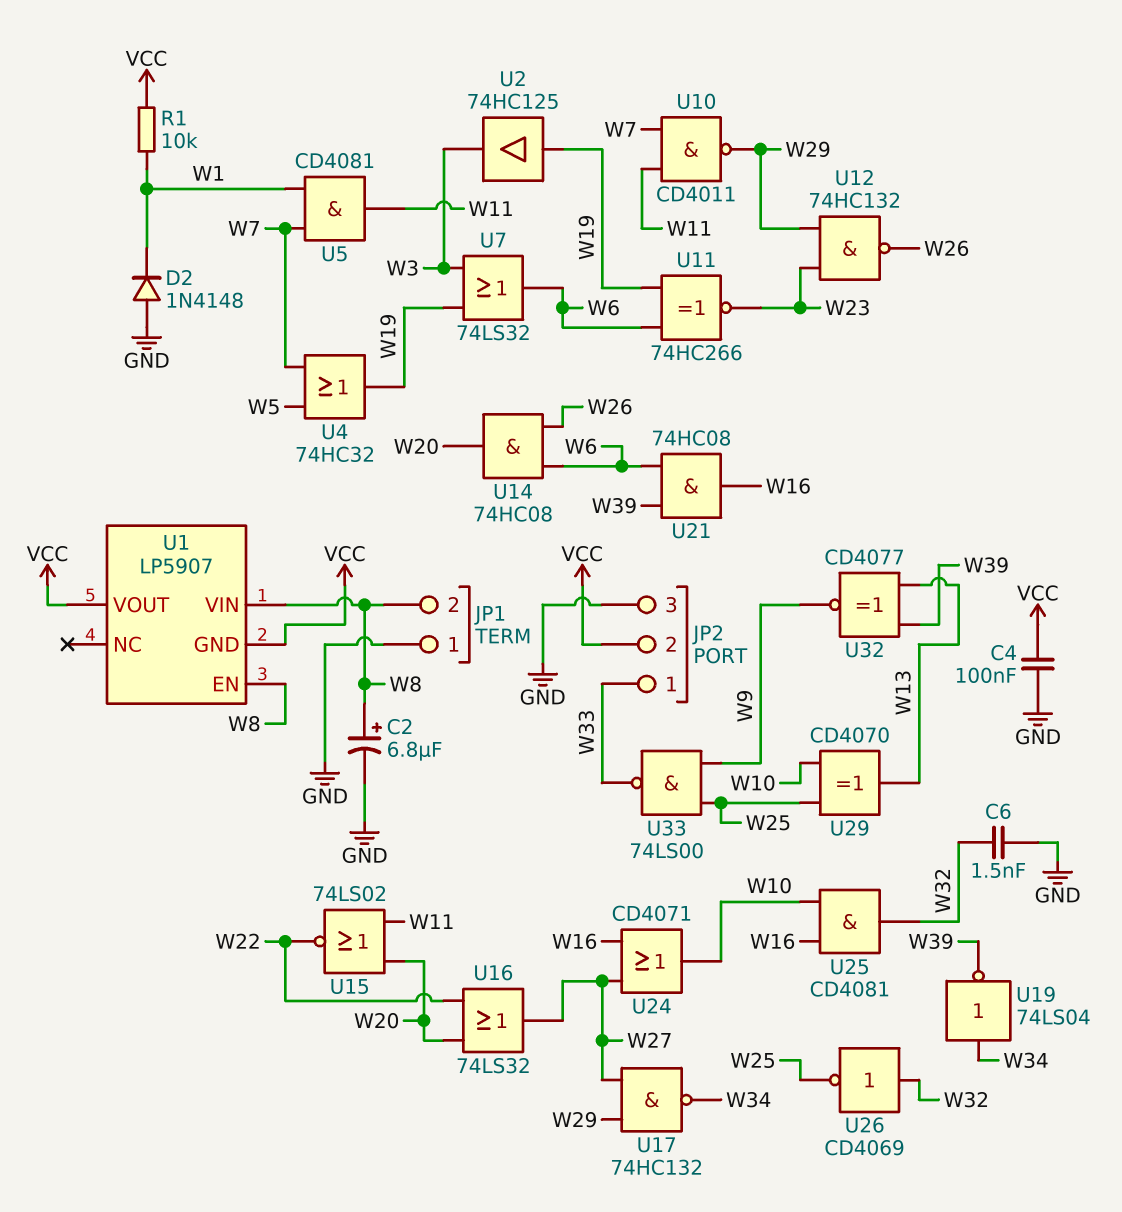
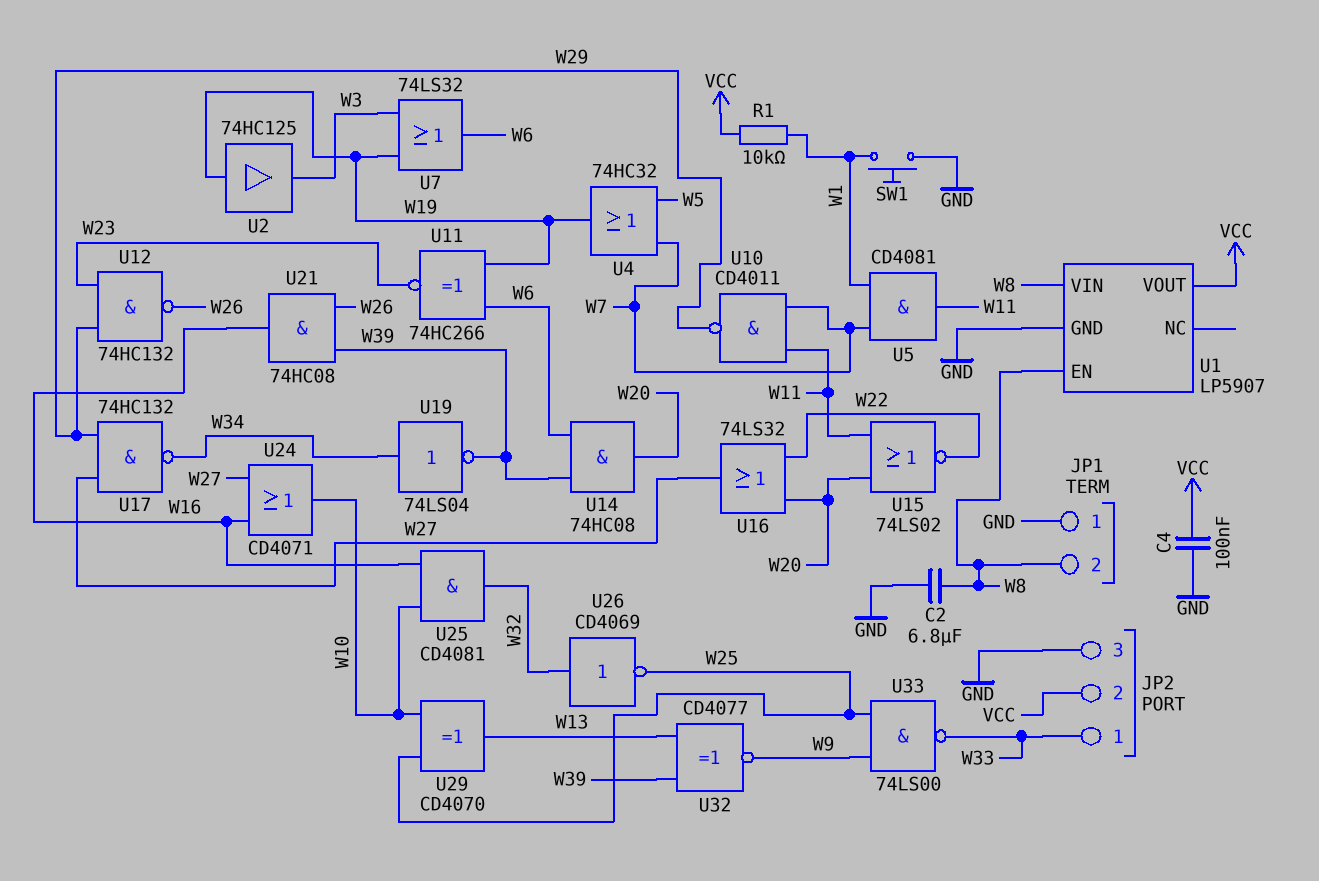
C2: 6.8uF (plus W8, minus GND) -> 6.8uF (GND, W8)
C6: 1.5nF (GND, W32) -> none
D2: diode 1N4148 (A GND, K W1) -> none
SW1: none -> button (GND, W1)
U1 pin GND: VCC -> GND
U14: AND 74HC08 (in W6, in W26, out W20) -> AND 74HC08 (in W6, in W39, out W20)
U21: AND 74HC08 (in W6, in W39, out W16) -> AND 74HC08 (in W26, in W39, out W16)

